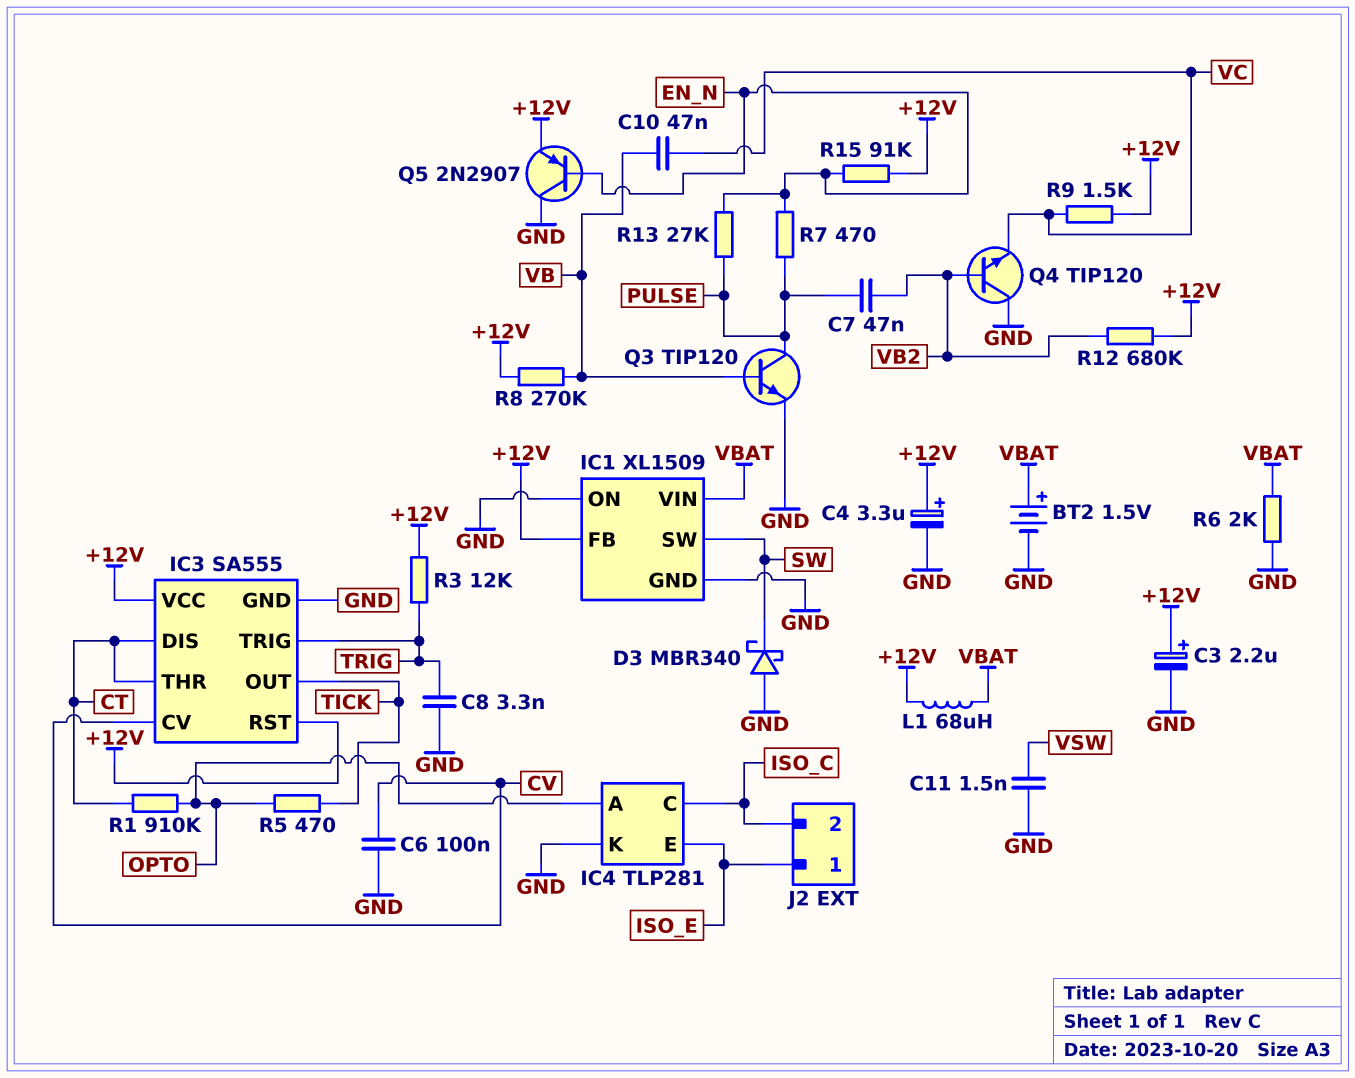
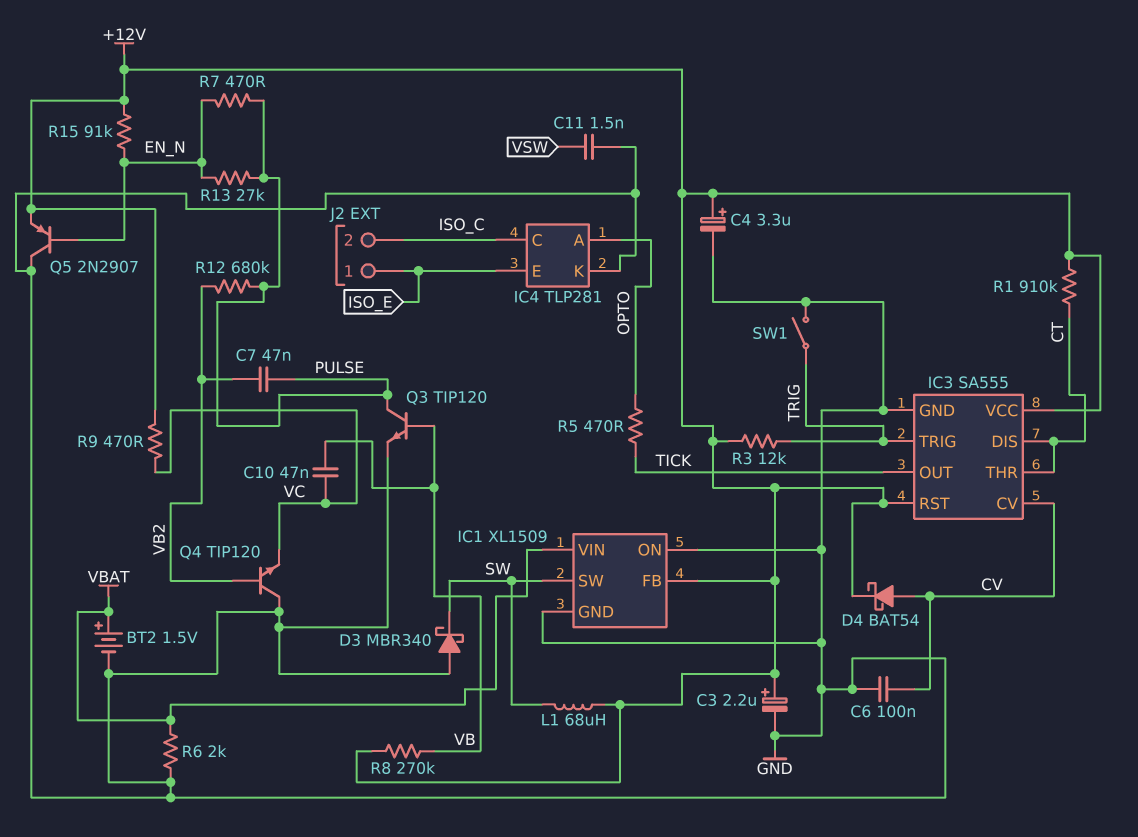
C8: 3.3nF (GND, TRIG) -> none
D4: none -> schottky BAT54 (A CV, K +12V)
L1: 68uH (+12V, VBAT) -> 68uH (+12V, SW)
R1: 910k (CT, OPTO) -> 910k (+12V, CT)
R9: 1.5k (+12V, VC) -> 470 (+12V, VC)
R12: 680k (+12V, VB2) -> 680k (PULSE, VB2)
SW1: none -> switch (GND, TRIG)

